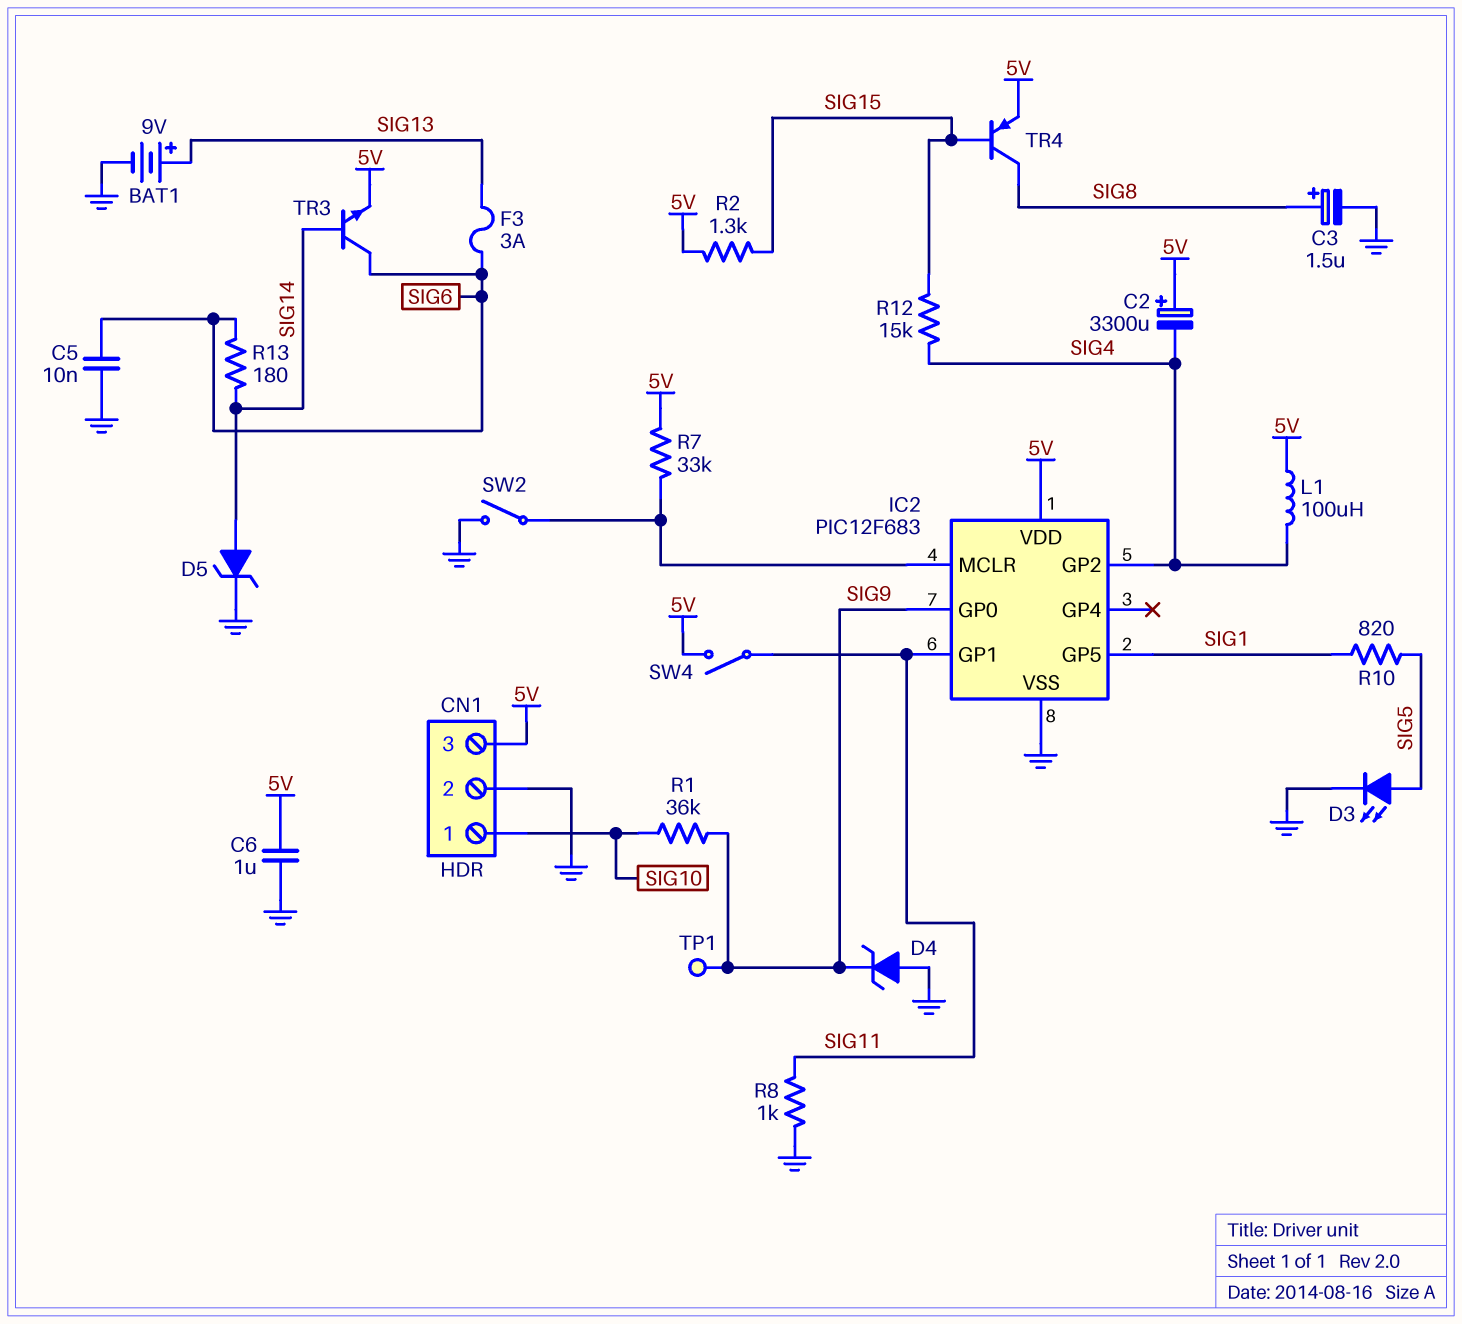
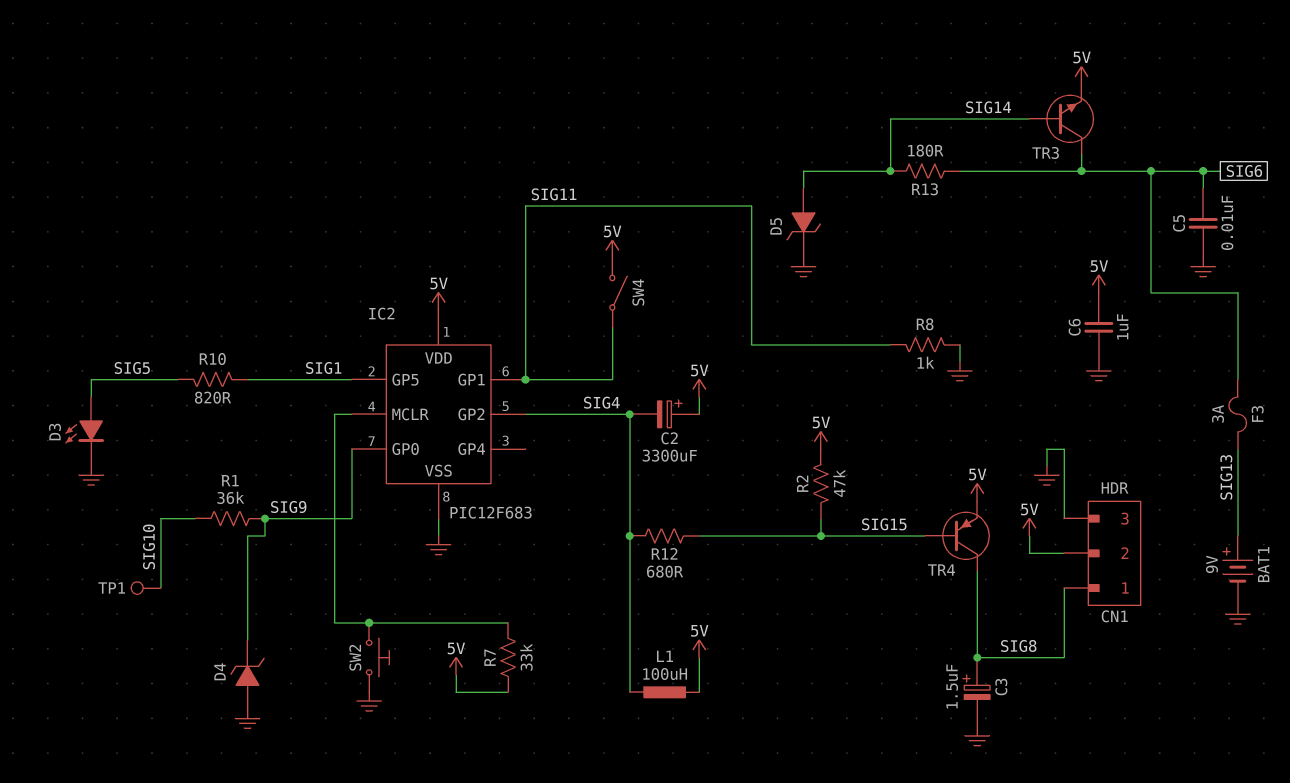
CN1 pin 1: SIG10 -> SIG8
CN1 pin 2: GND -> 5V
CN1 pin 3: 5V -> GND
R2: 1.3k (5V, SIG15) -> 47k (5V, SIG15)
R12: 15k (SIG4, SIG15) -> 680 (SIG4, SIG15)
SW2: switch (GND, IC2/MCLR) -> button (GND, IC2/MCLR)
TP1: test point (SIG9) -> test point (SIG10)

